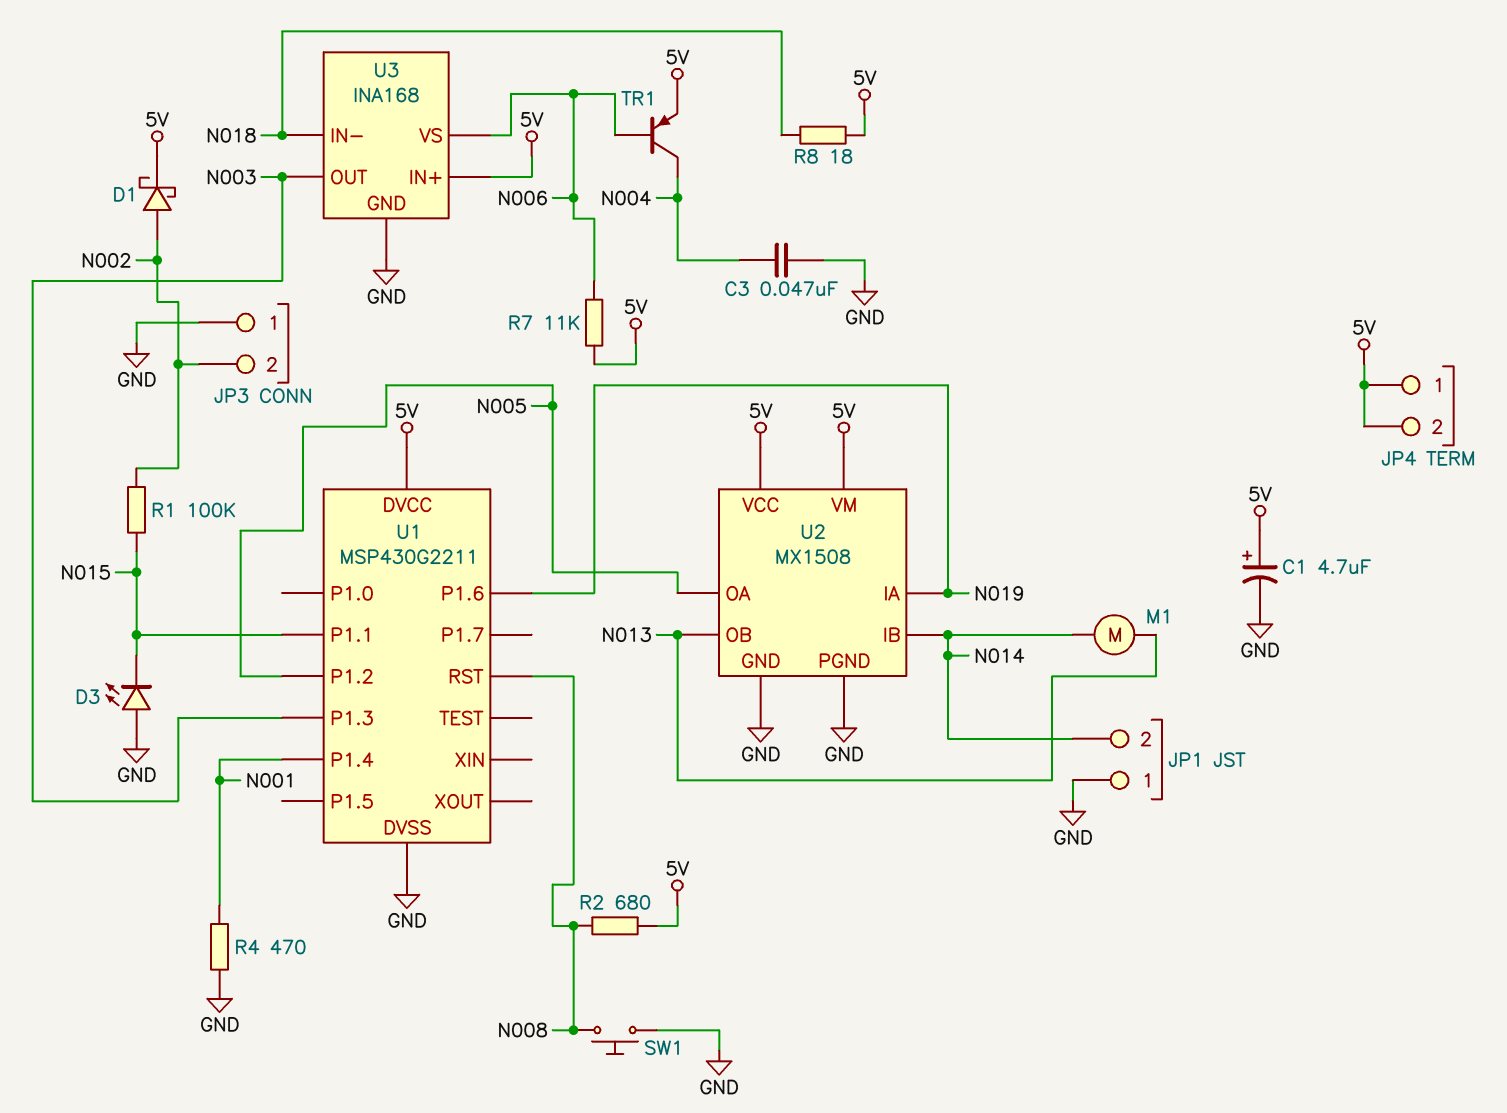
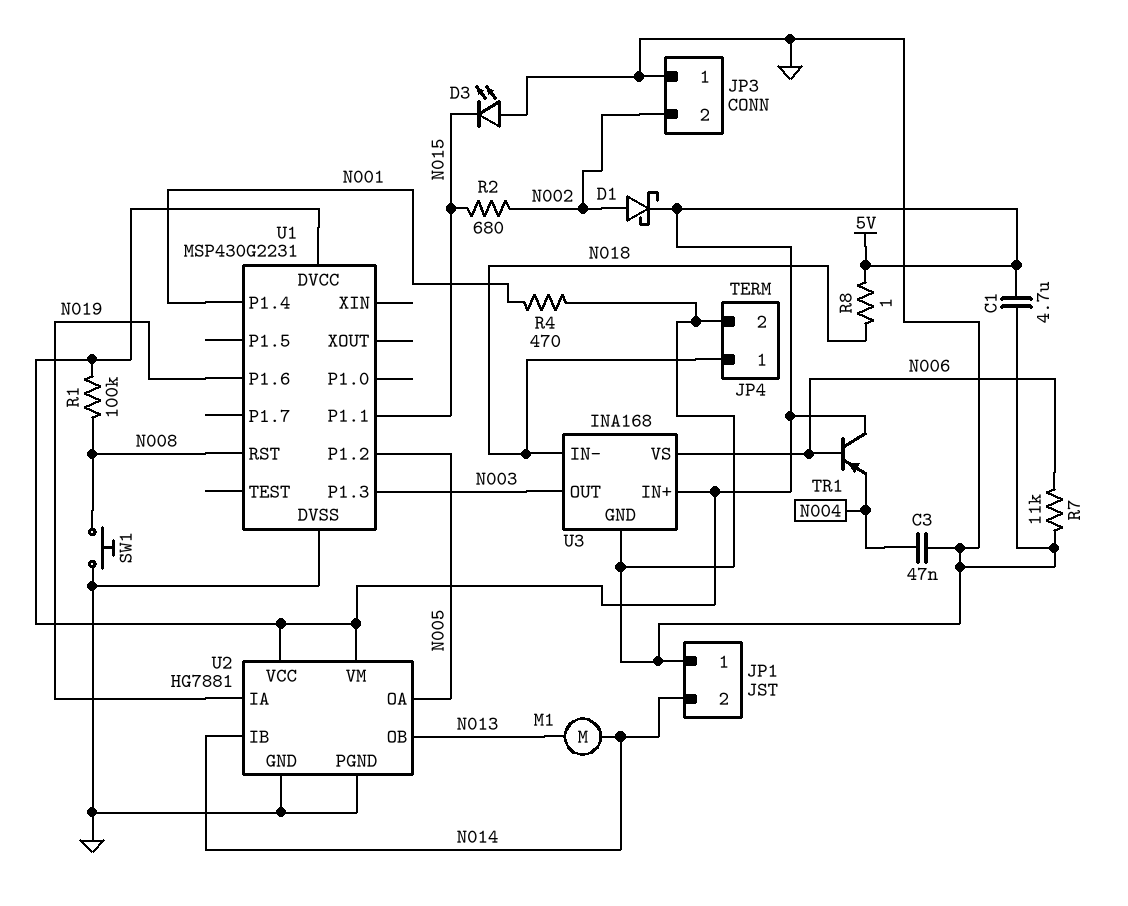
C1: 4.7uF (plus 5V, minus GND) -> 4.7uF (5V, GND)
JP4 pin 1: 5V -> N018
JP4 pin 2: 5V -> GND
R1: 100k (N002, N015) -> 100k (5V, N008)
R2: 680 (5V, N008) -> 680 (N002, N015)
R7: 11k (5V, N006) -> 11k (GND, N006)
R8: 18 (5V, N018) -> 1 (5V, N018)
TR1: PNP (B N006, C N004, E 5V) -> PNP (B N006, C 5V, E N004)
U1: MSP430G2211 -> MSP430G2231
U2: MX1508 -> HG7881

